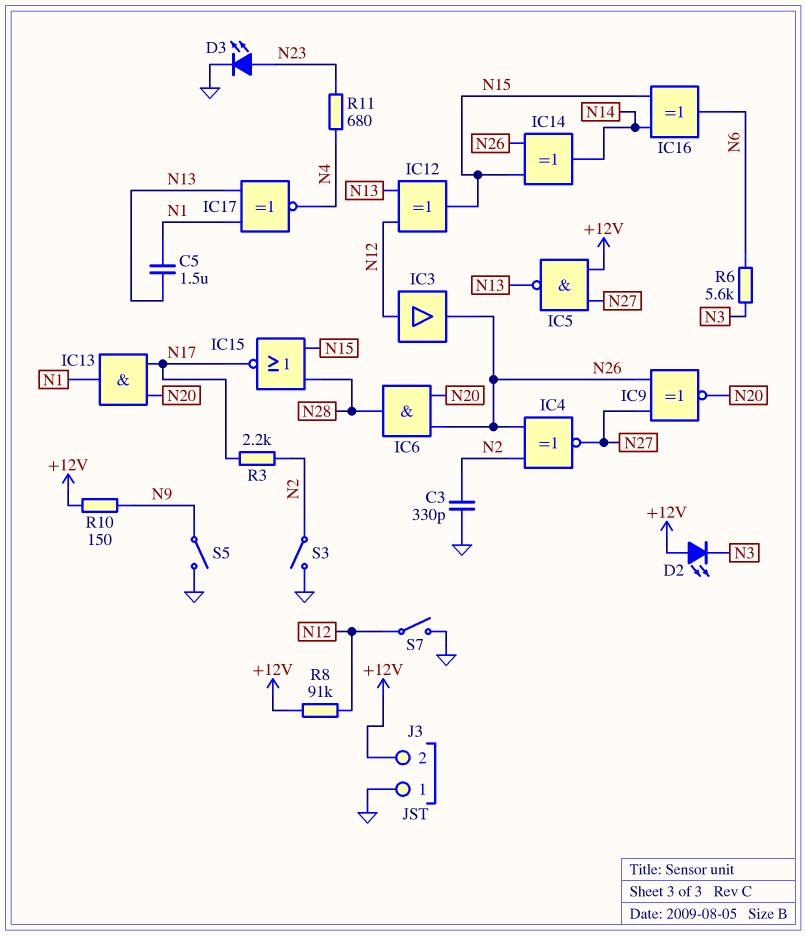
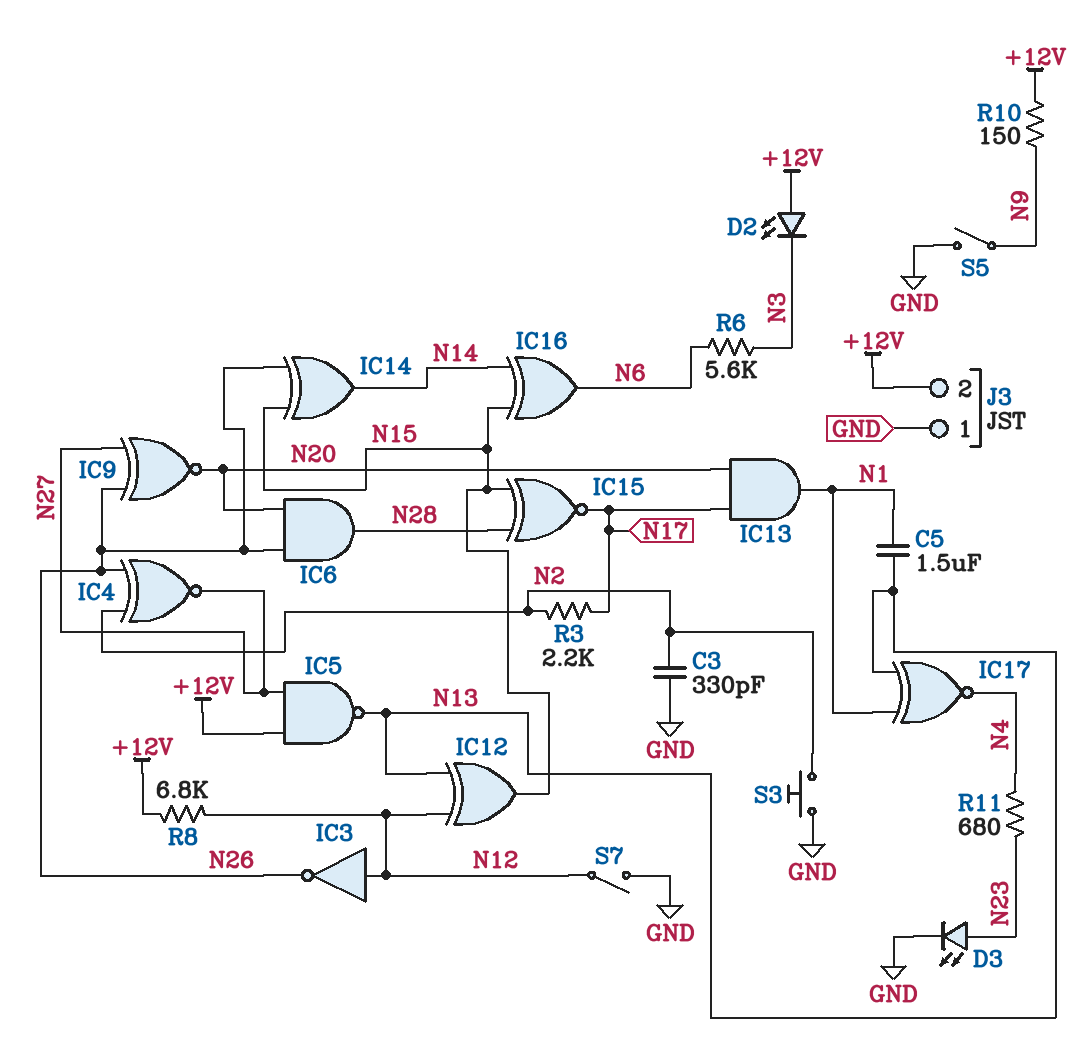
IC3: buffer (in N12, out N26) -> NOT (in N12, out N26)
IC15: NOR (in N15, in N28, out N17) -> XNOR (in N15, in N28, out N17)
R8: 91k (+12V, N12) -> 6.8k (+12V, N12)
S3: switch (GND, N2) -> button (GND, N2)

